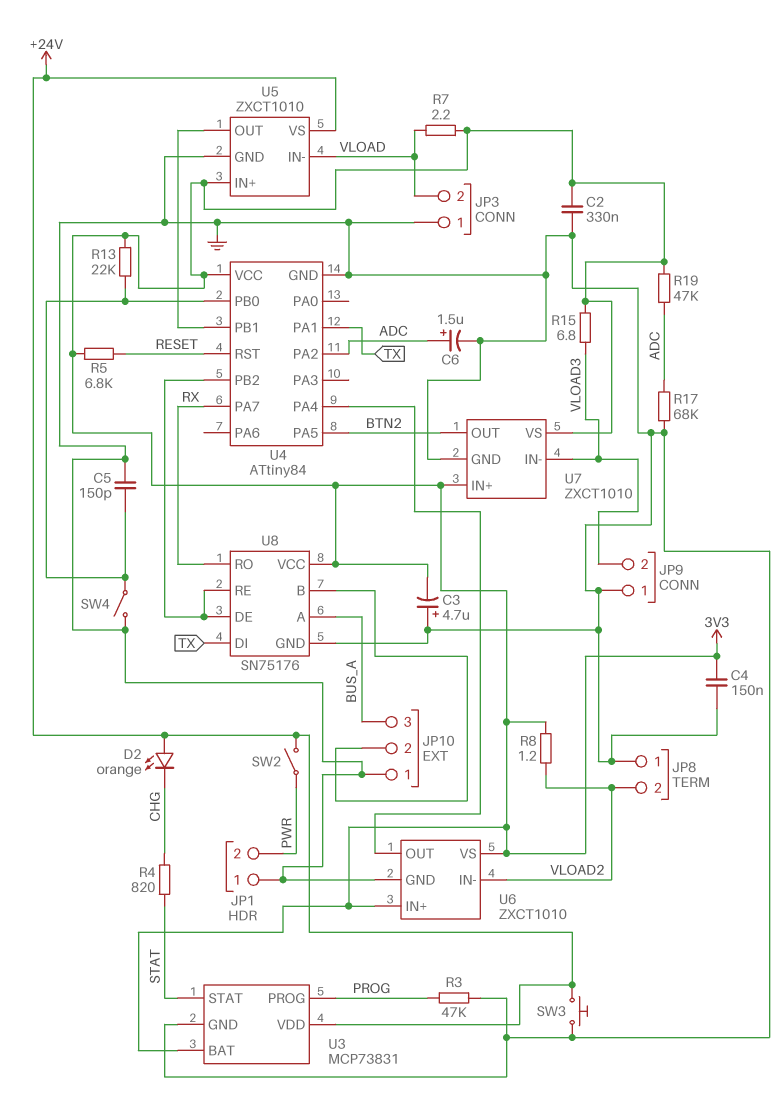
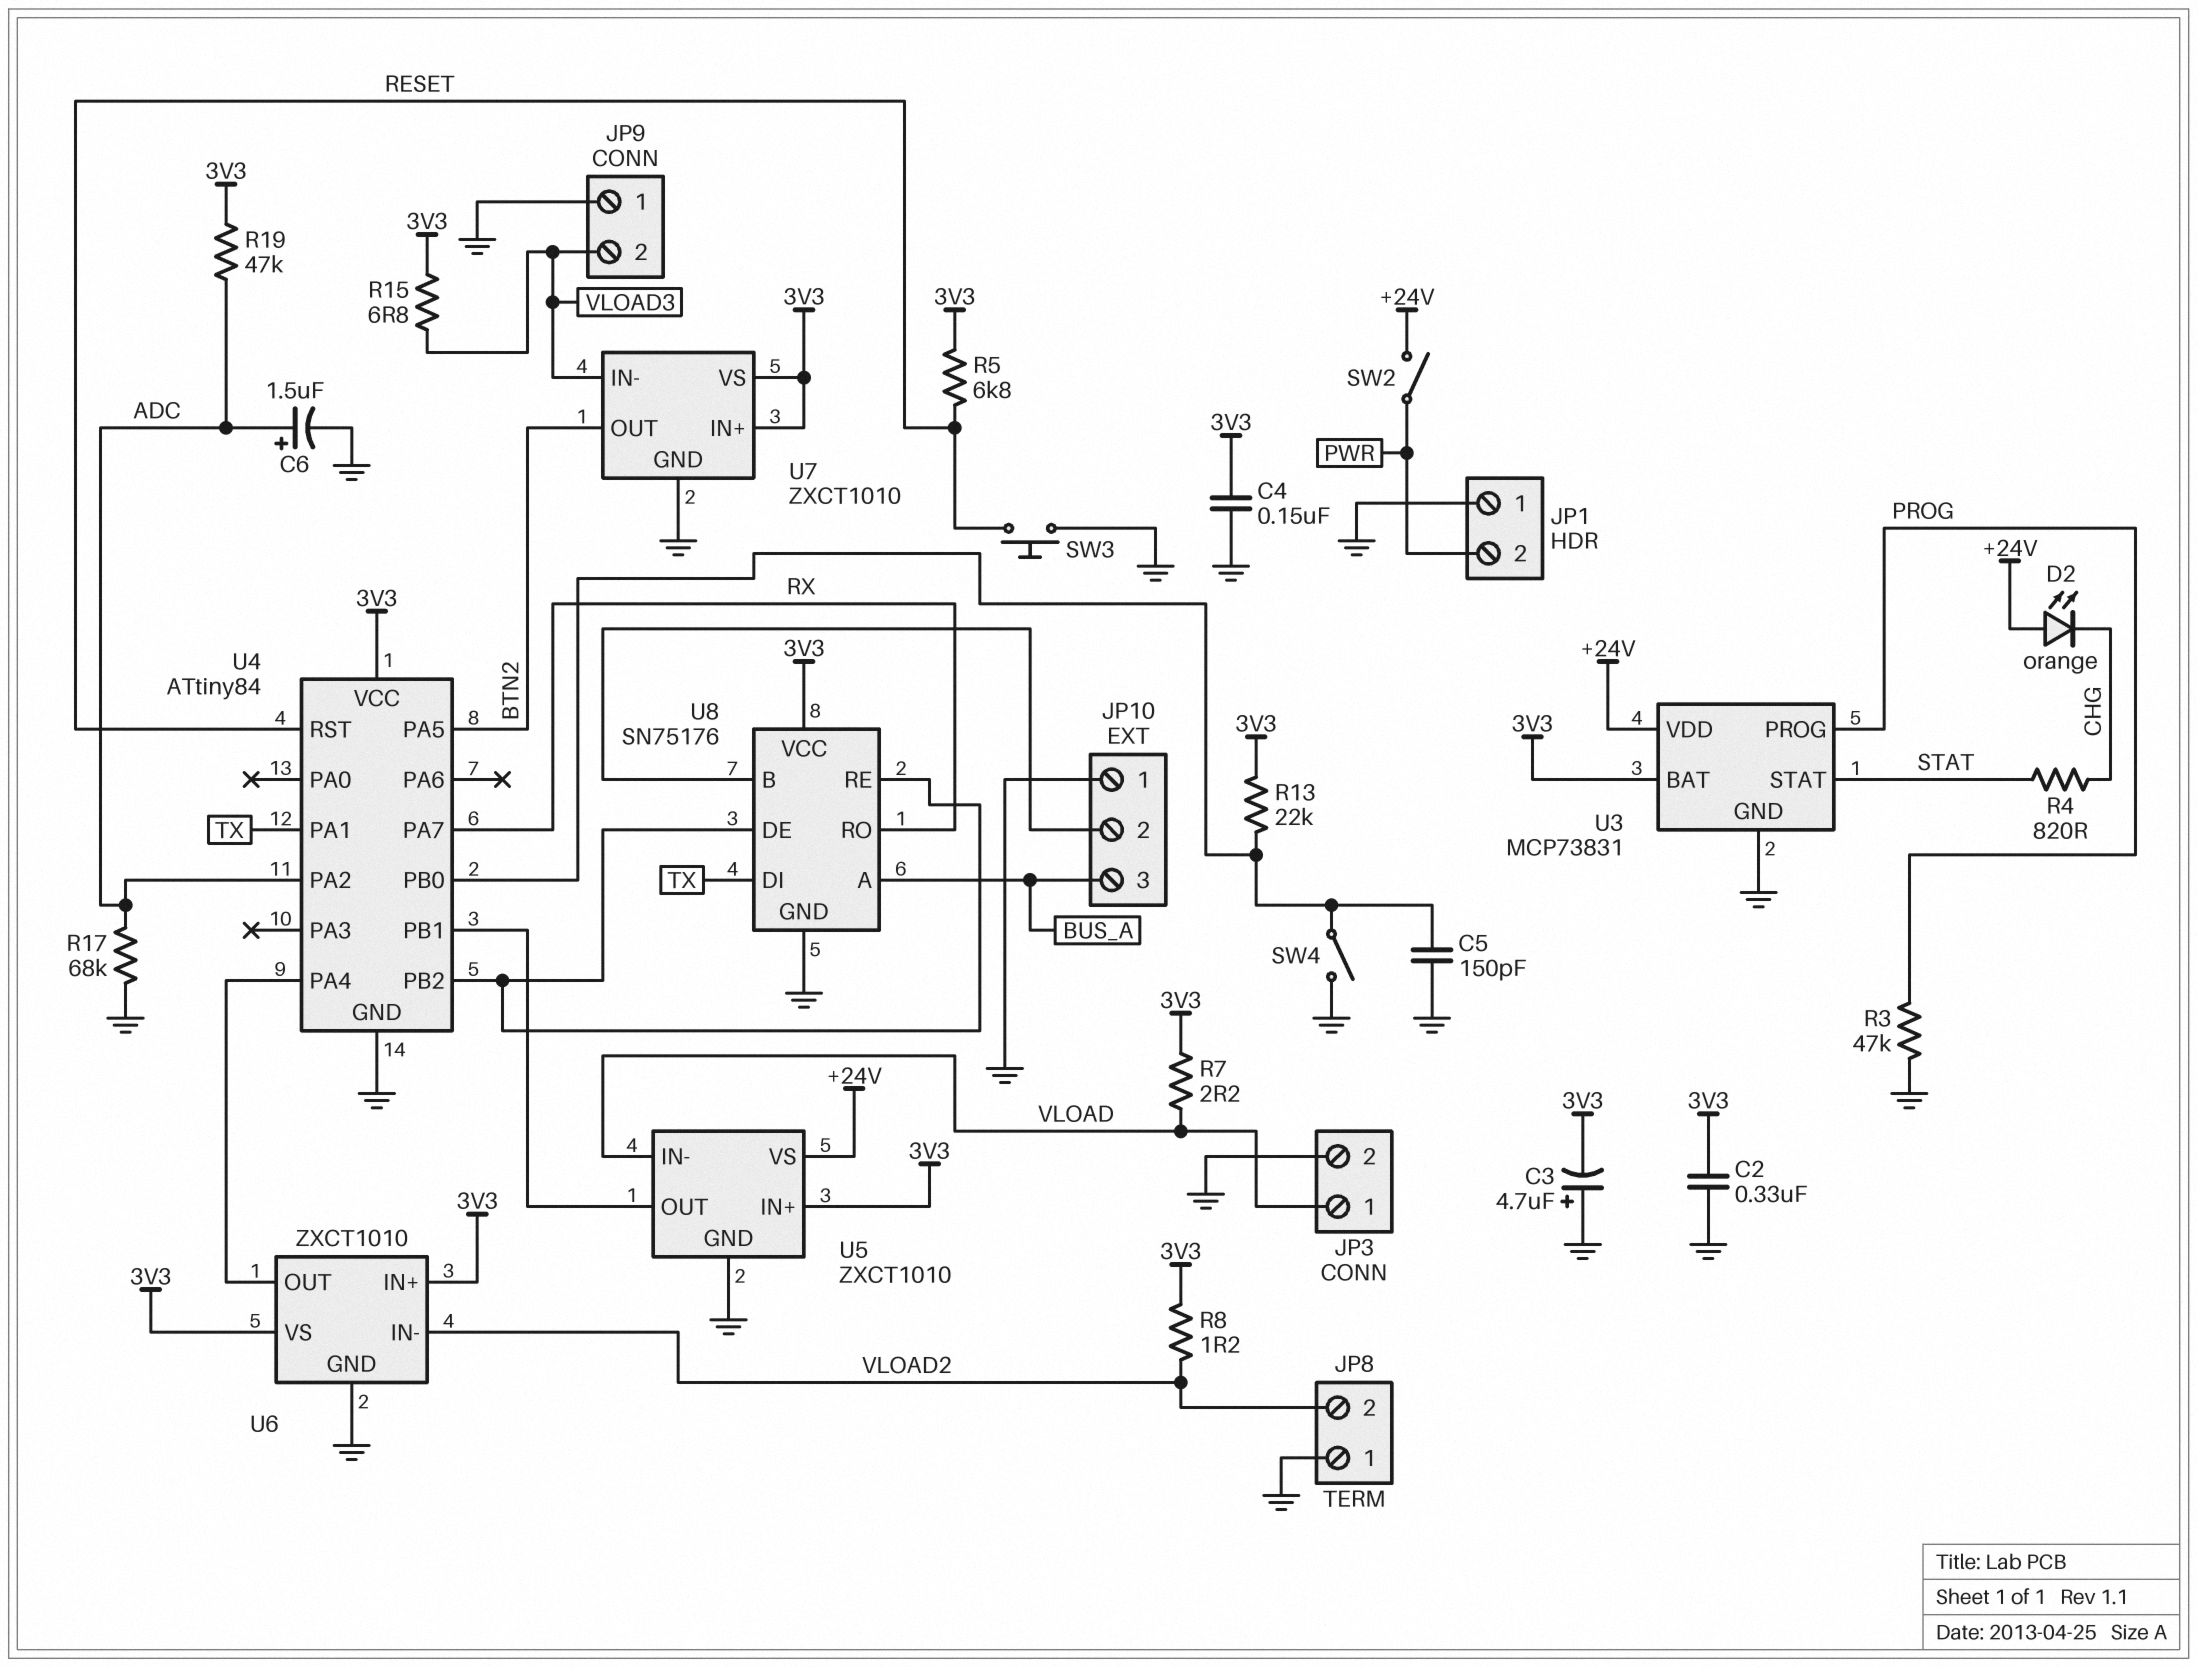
JP3 pin 1: GND -> VLOAD
JP3 pin 2: VLOAD -> GND
SW3: button (+24V, GND) -> button (GND, RESET)

